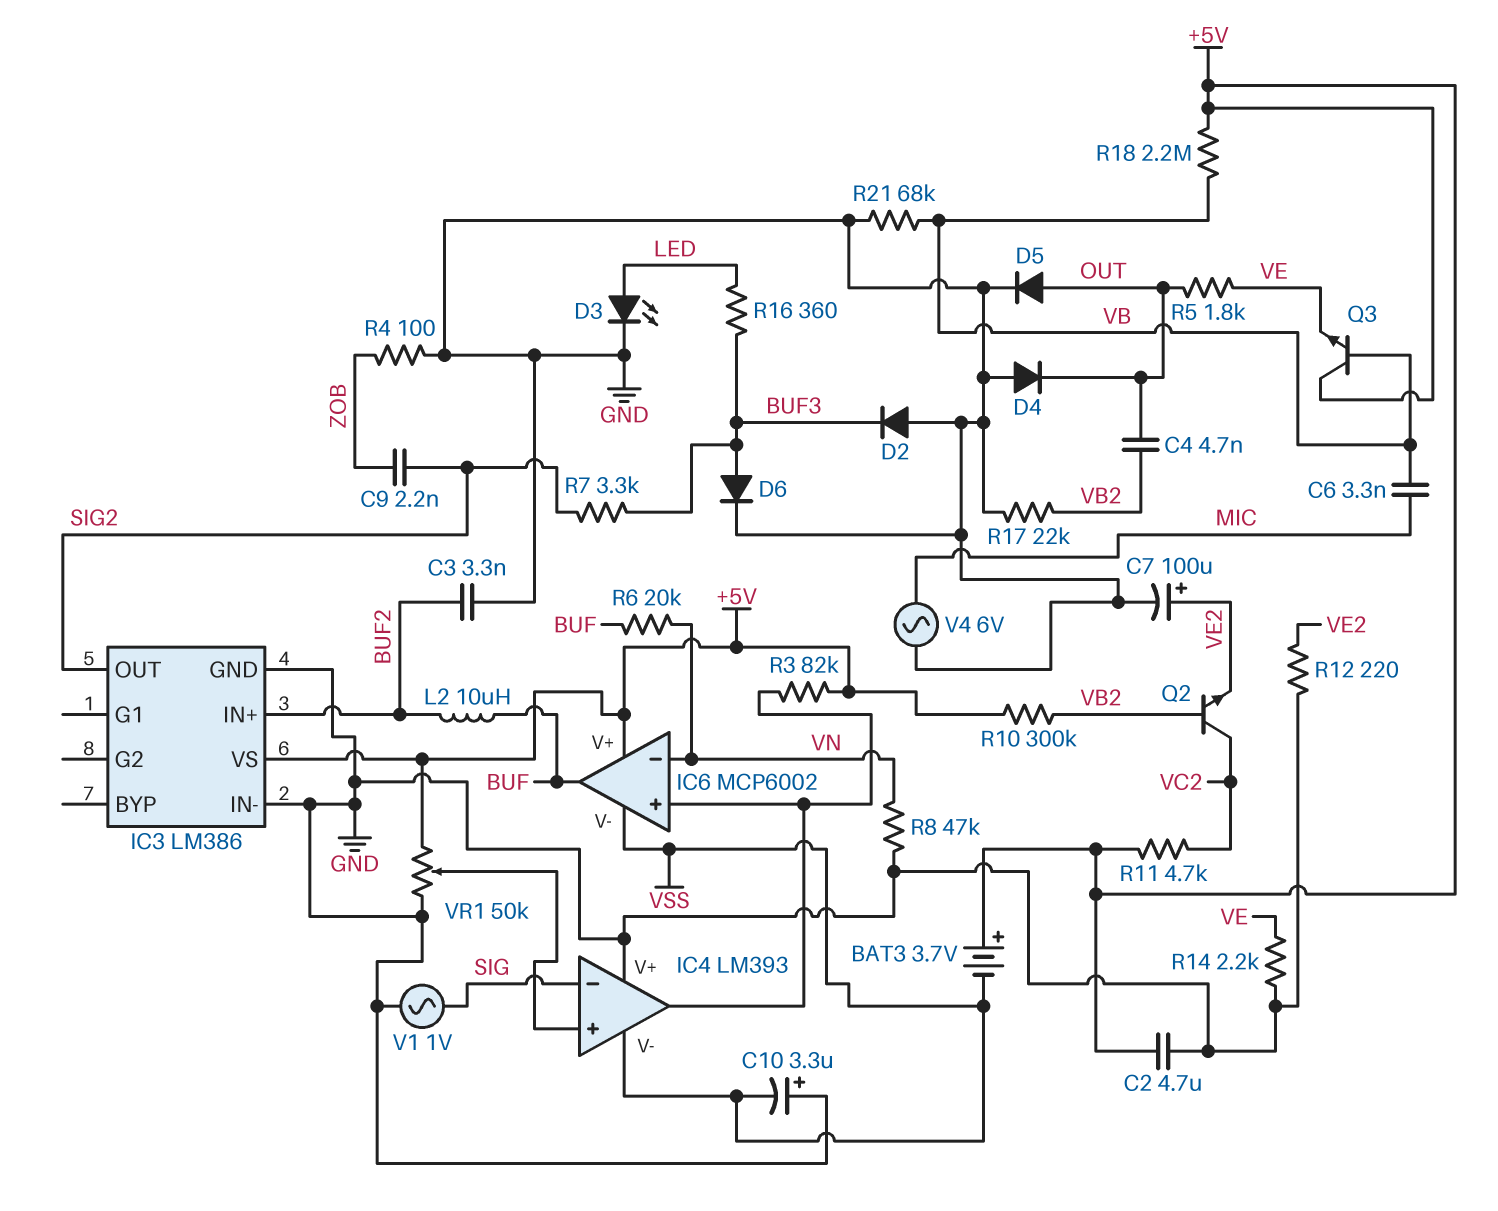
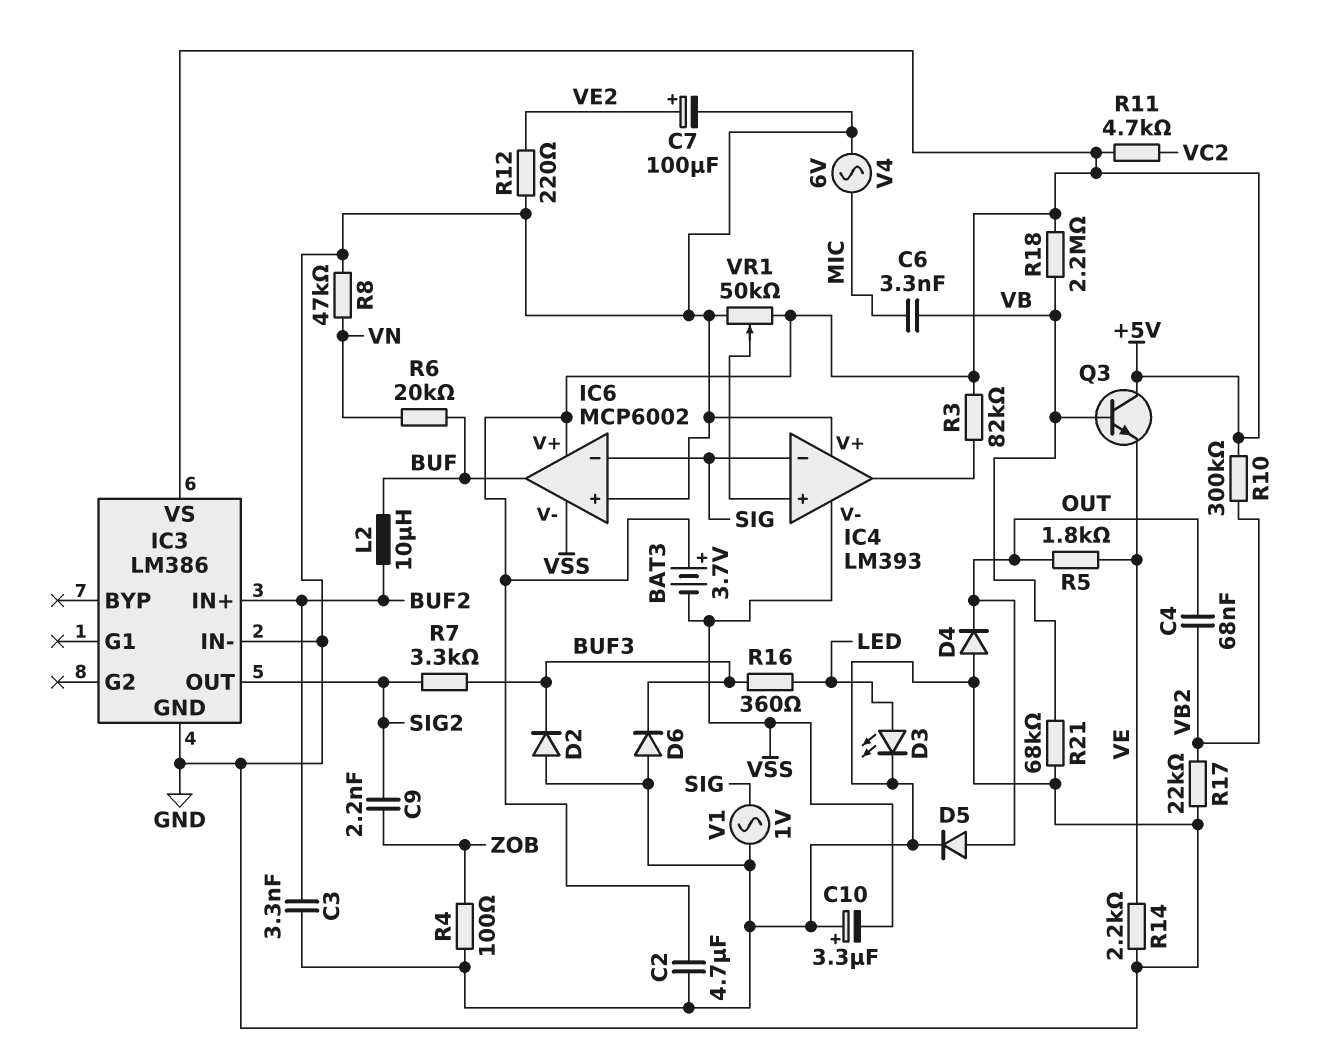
C4: 4.7nF (OUT, VB2) -> 68nF (OUT, VB2)
D6: diode (A BUF3, K GND) -> diode (A GND, K BUF3)
IC6 pin in+: IC4/out -> GND
IC6 pin in-: VN -> SIG
Q2: NPN (B VB2, C VC2, E VE2) -> none

